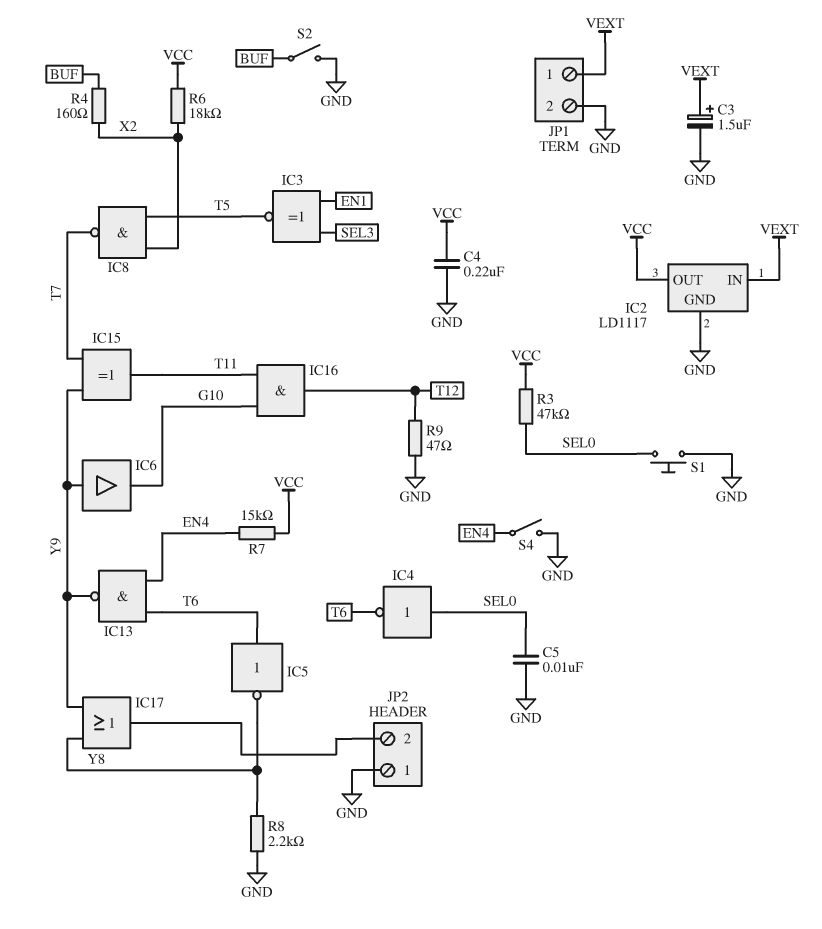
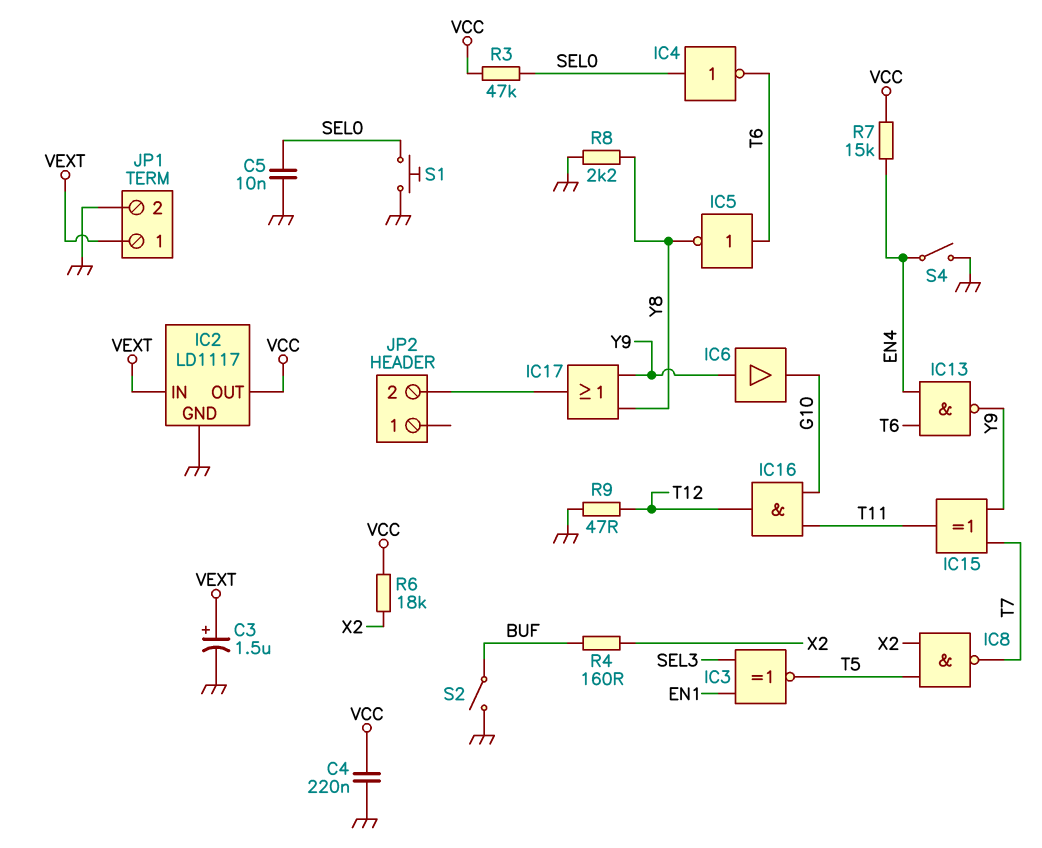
JP2 pin 1: GND -> none

